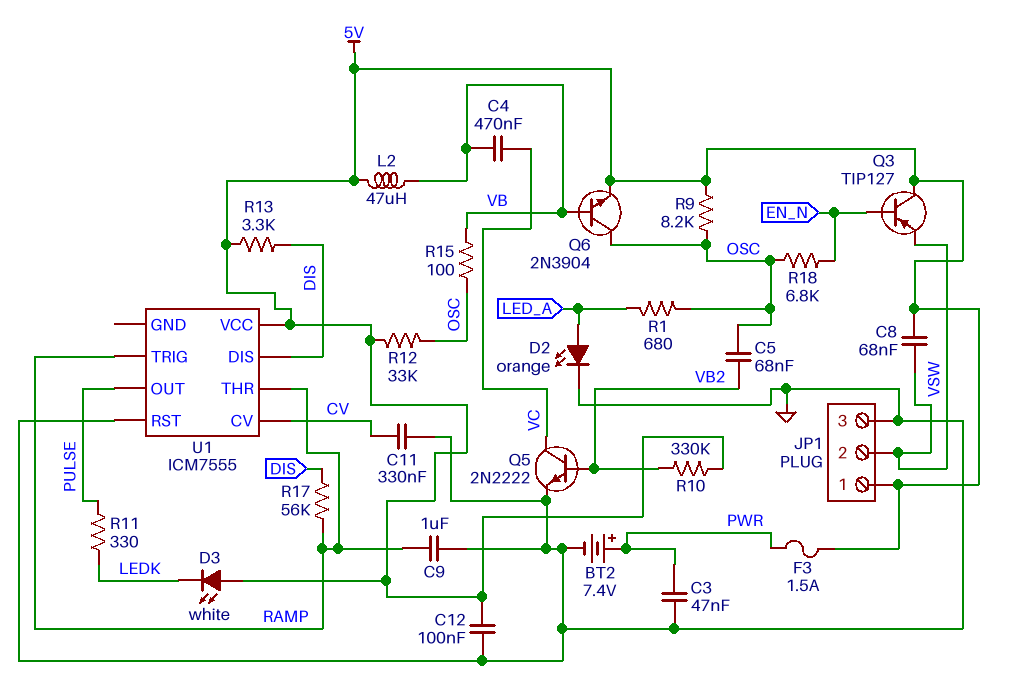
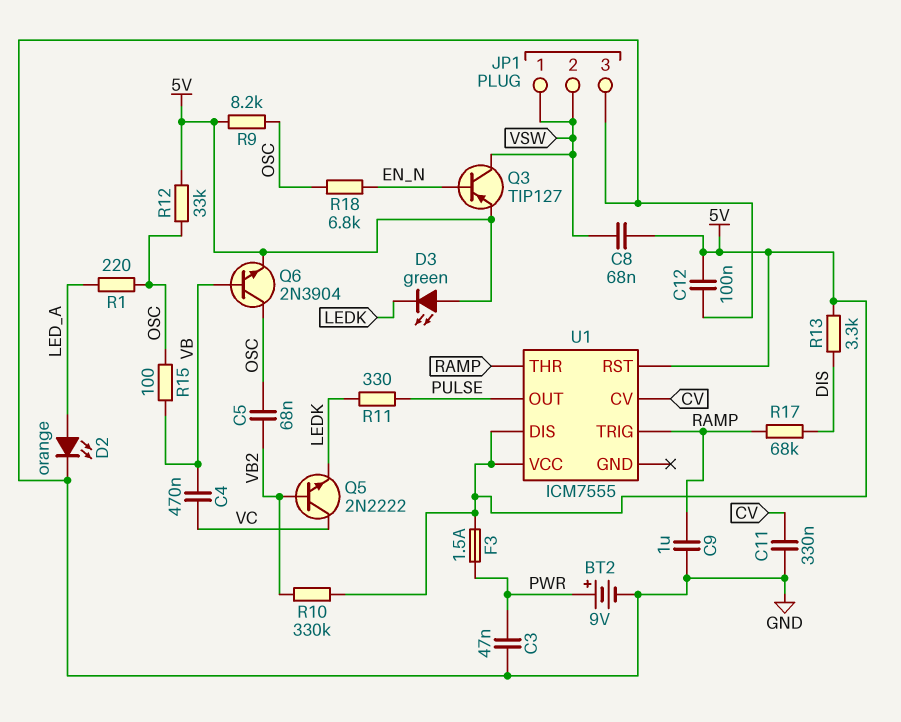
BT2: 7.4V (plus PWR, minus GND) -> 9V (plus PWR, minus GND)
D3: LED white (A 5V, K LEDK) -> LED green (A 5V, K LEDK)
JP1 pin 1: 5V -> VSW
L2: 47uH (5V, VB) -> none
Q3: PNP TIP127 (B EN_N, C 5V, E VSW) -> PNP TIP127 (B EN_N, C VSW, E 5V)
Q5: NPN 2N2222 (B VB2, C VC, E GND) -> NPN 2N2222 (B VB2, C VC, E LEDK)
R1: 680 (LED_A, OSC) -> 220 (LED_A, OSC)
R17: 56k (DIS, RAMP) -> 68k (DIS, RAMP)
U1 pin DIS: DIS -> 5V
U1 pin RST: GND -> 5V

